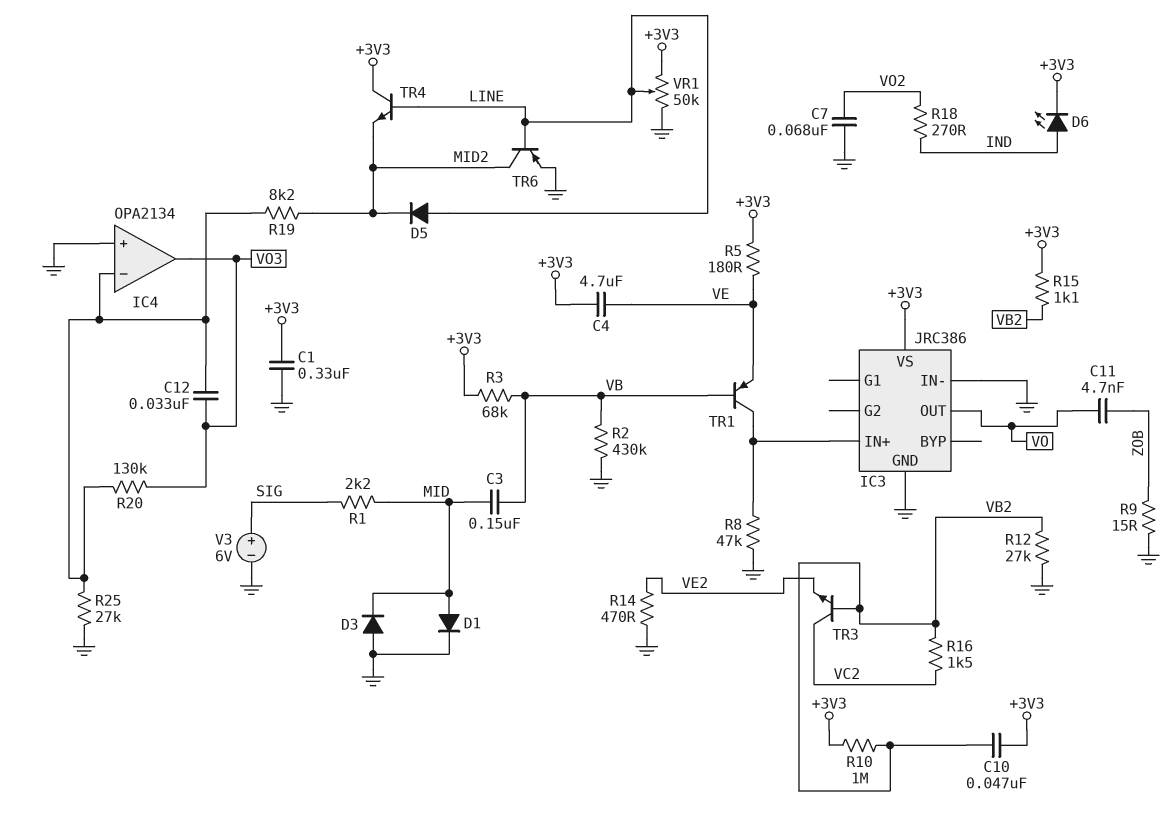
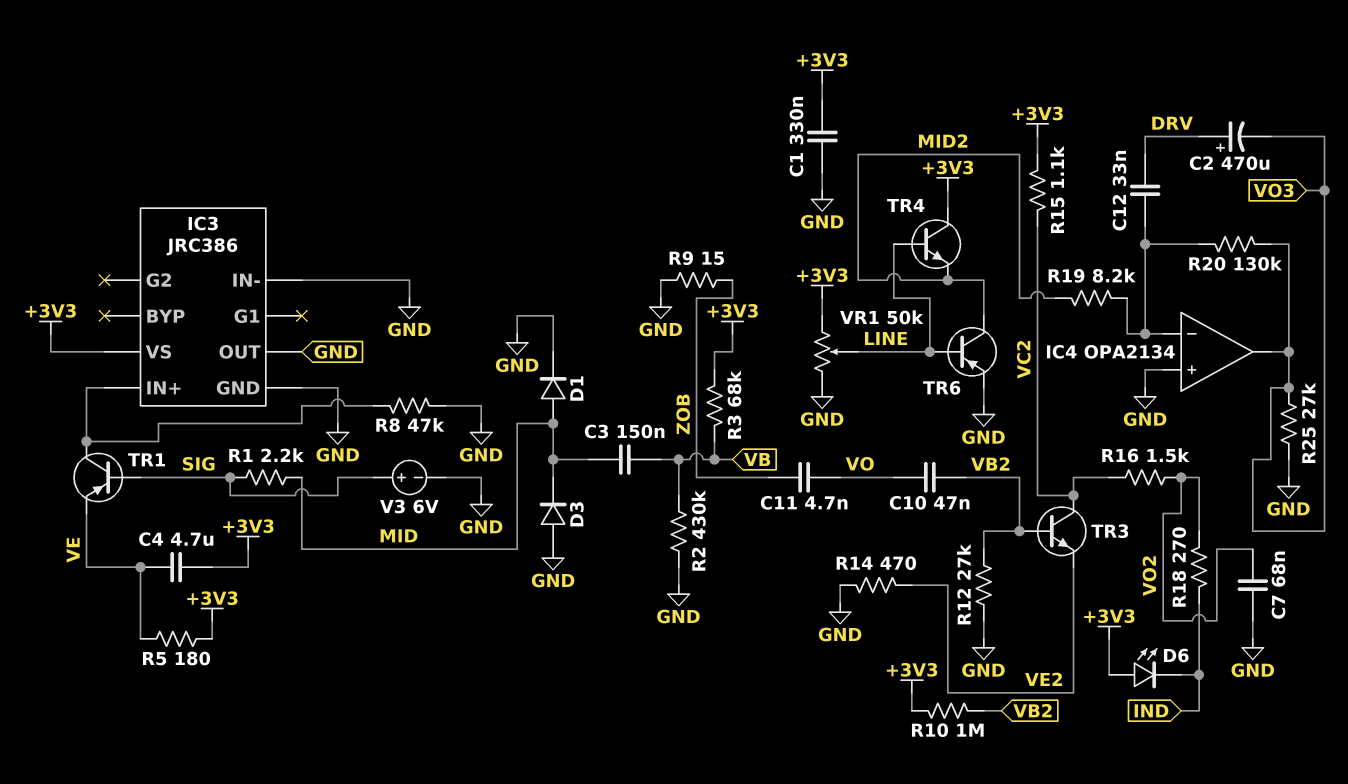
C2: none -> 470uF (plus DRV, minus VO3)
C10: 47nF (+3V3, VB2) -> 47nF (VB2, VO)
C12: 33nF (IC4/in-, VO3) -> 33nF (DRV, IC4/in-)
D5: diode (A LINE, K MID2) -> none
D6: LED (A IND, K +3V3) -> LED (A +3V3, K IND)
IC3 pin OUT: VO -> GND
R15: 1.1k (+3V3, VB2) -> 1.1k (+3V3, VC2)
R16: 1.5k (VB2, VC2) -> 1.5k (VC2, VO2)
R25: 27k (GND, IC4/in-) -> 27k (GND, VO3)
TR1: PNP (B VB, C IC3/IN+, E VE) -> PNP (B SIG, C IC3/IN+, E VE)

